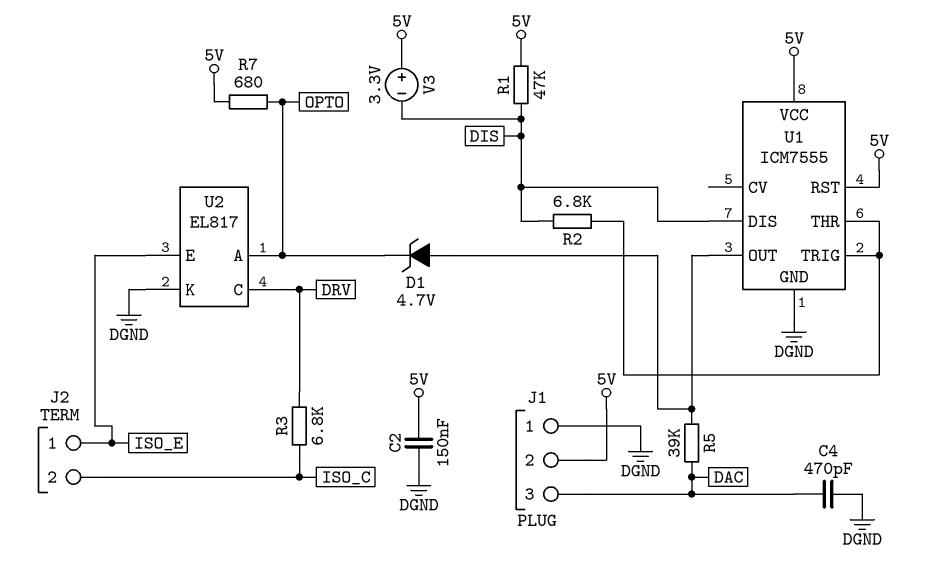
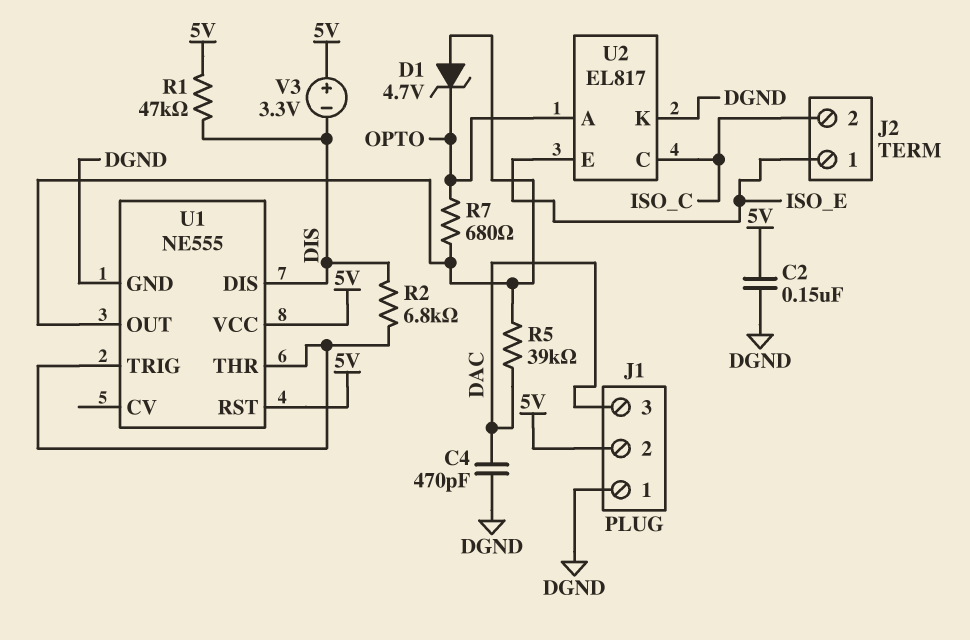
R3: 6.8k (DRV, ISO_C) -> none
R7: 680 (5V, OPTO) -> 680 (OPTO, U1/OUT)
U1: ICM7555 -> NE555
U2 pin C: DRV -> ISO_C

